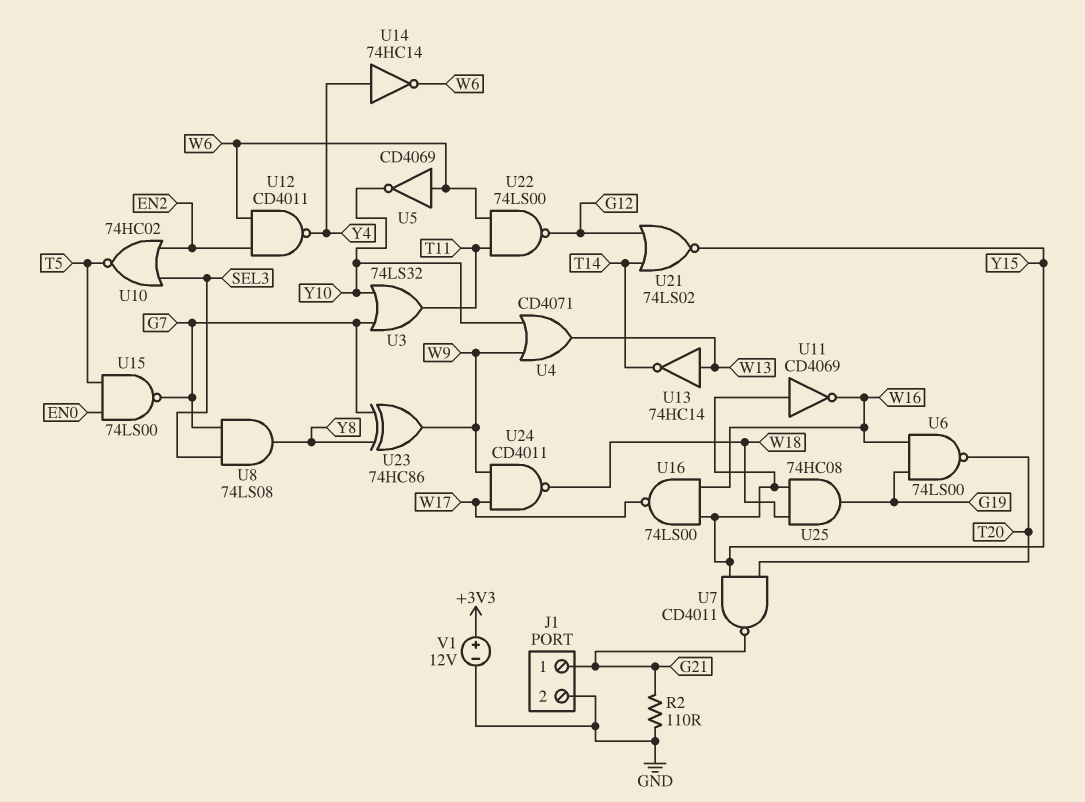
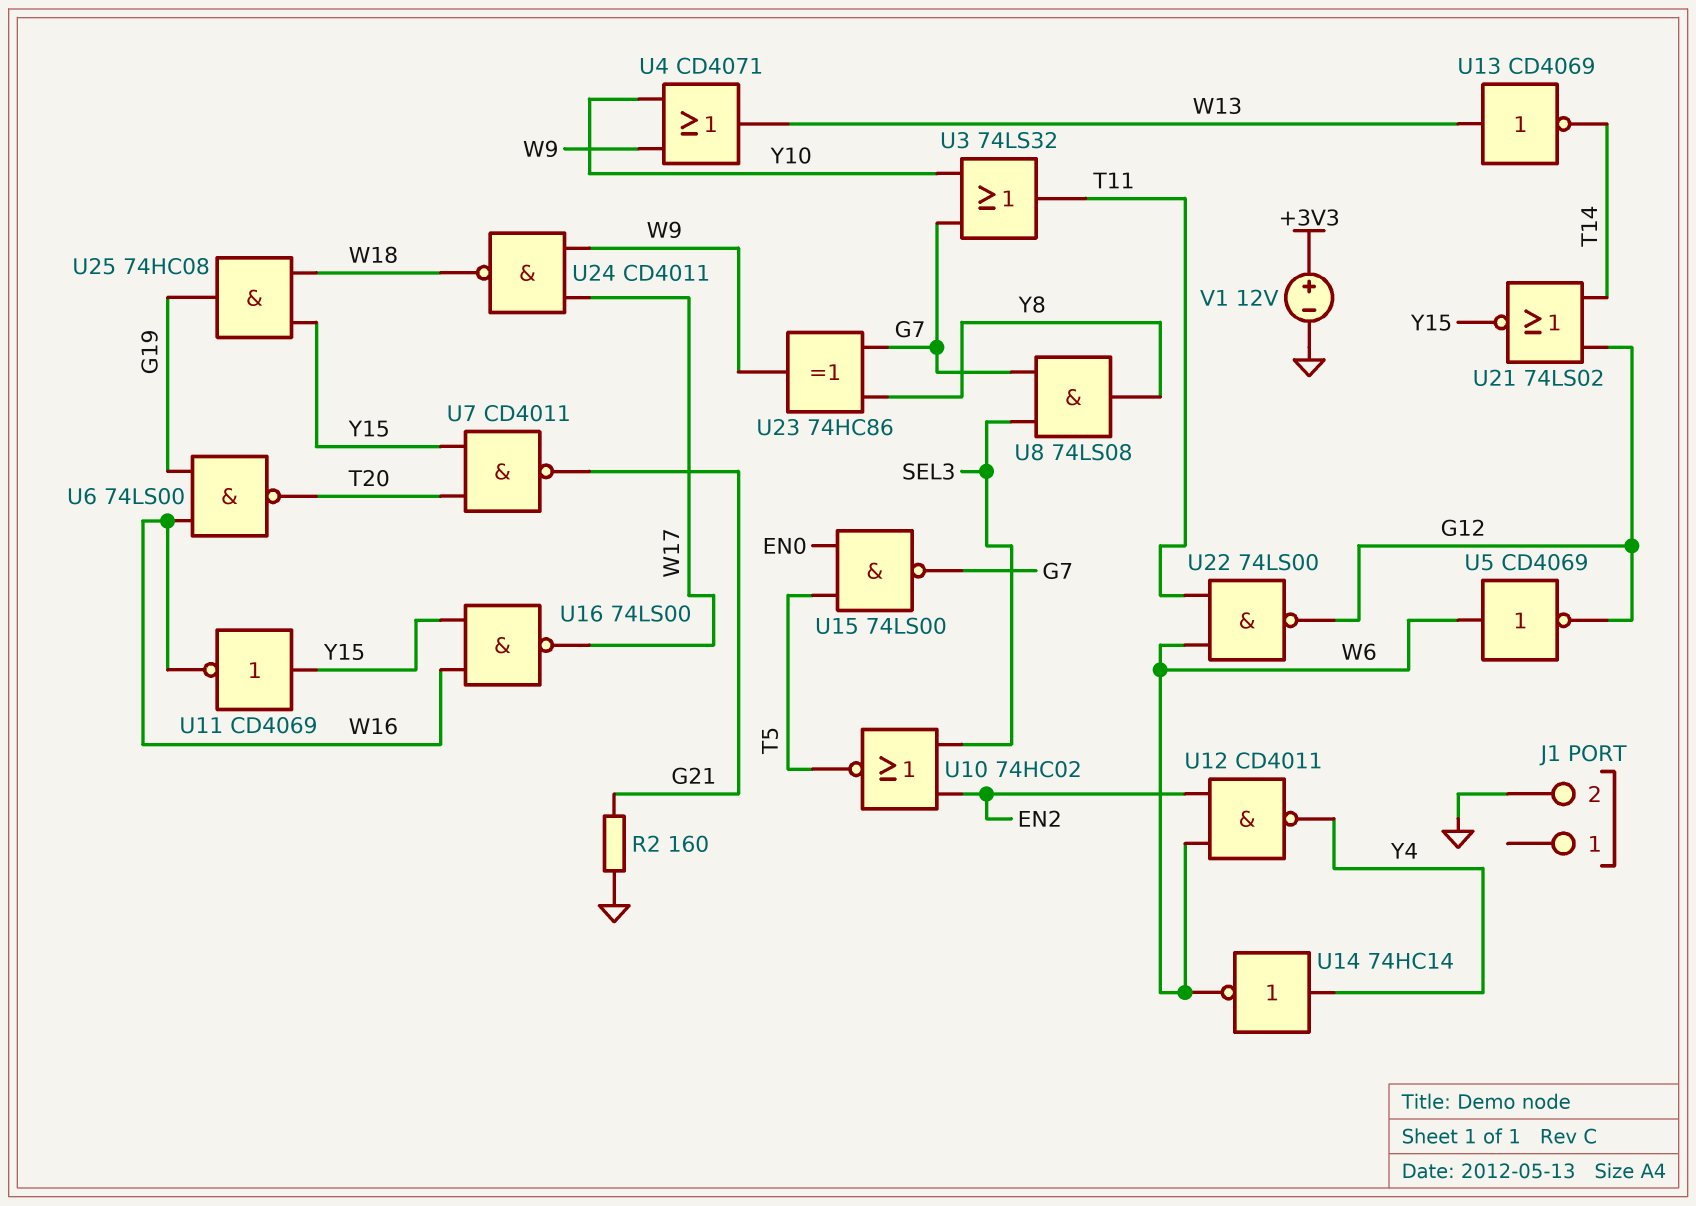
J1 pin 1: G21 -> none
R2: 110 (G21, GND) -> 160 (G21, GND)
U5: NOT CD4069 (in W6, out Y10) -> NOT CD4069 (in W6, out G12)
U13: NOT 74HC14 (in W13, out T14) -> NOT CD4069 (in W13, out T14)

